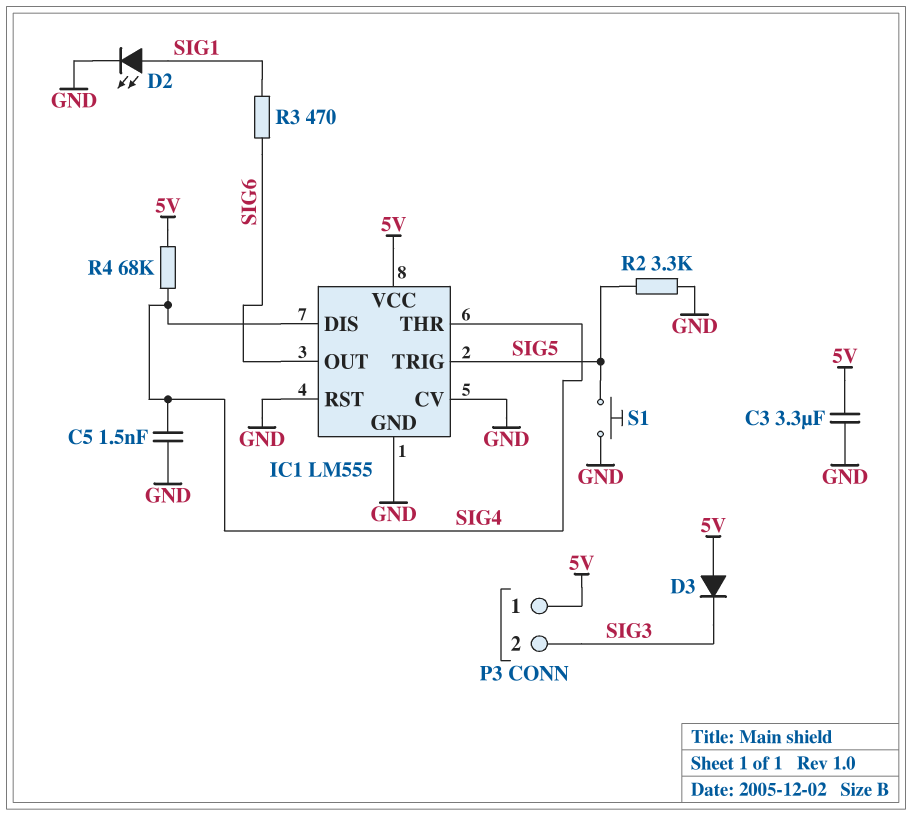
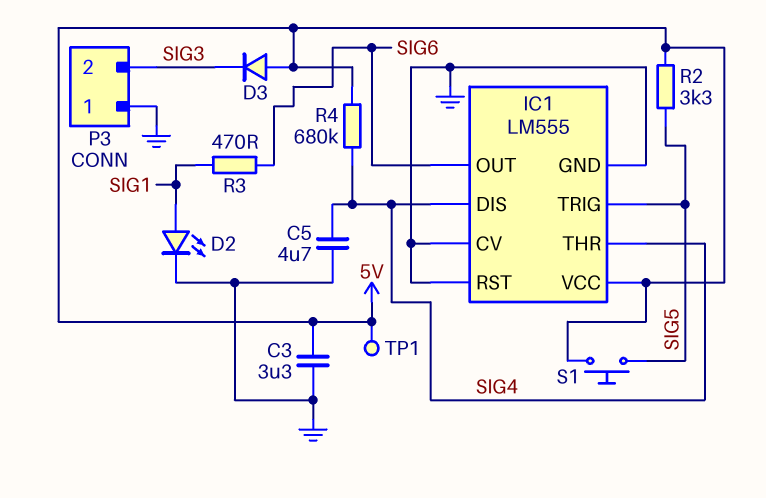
C5: 1.5nF (GND, SIG4) -> 4.7uF (GND, SIG4)
P3 pin 1: 5V -> GND
R2: 3.3k (GND, SIG5) -> 3.3k (5V, SIG5)
R4: 68k (5V, SIG4) -> 680k (5V, SIG4)
S1: button (GND, SIG5) -> button (5V, SIG5)
TP1: none -> test point (5V)

